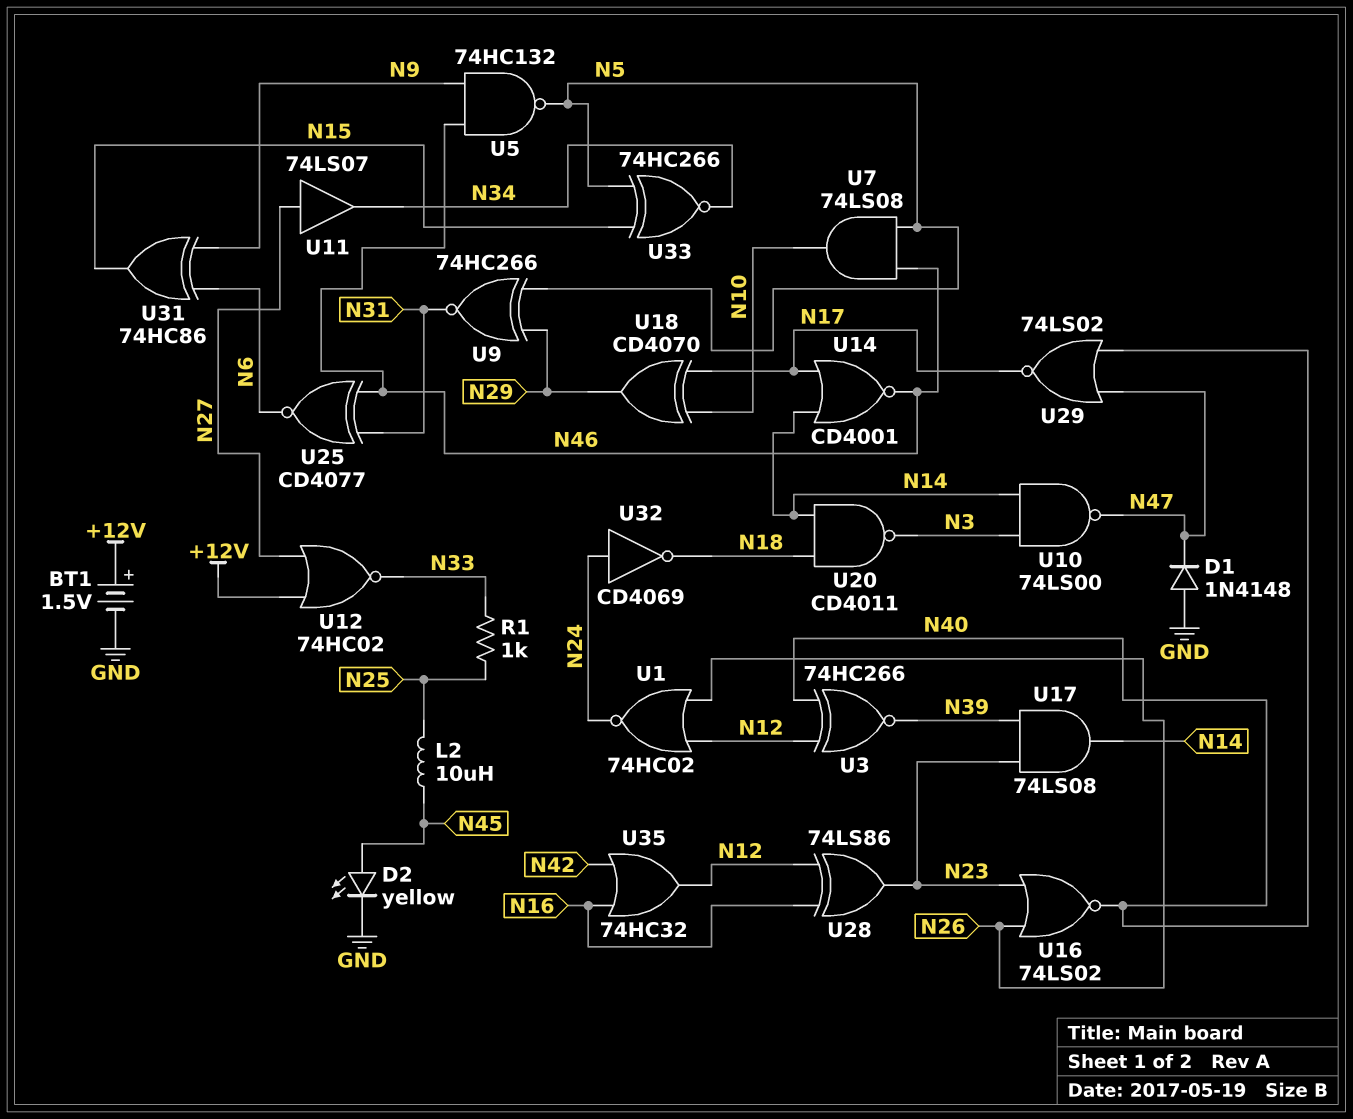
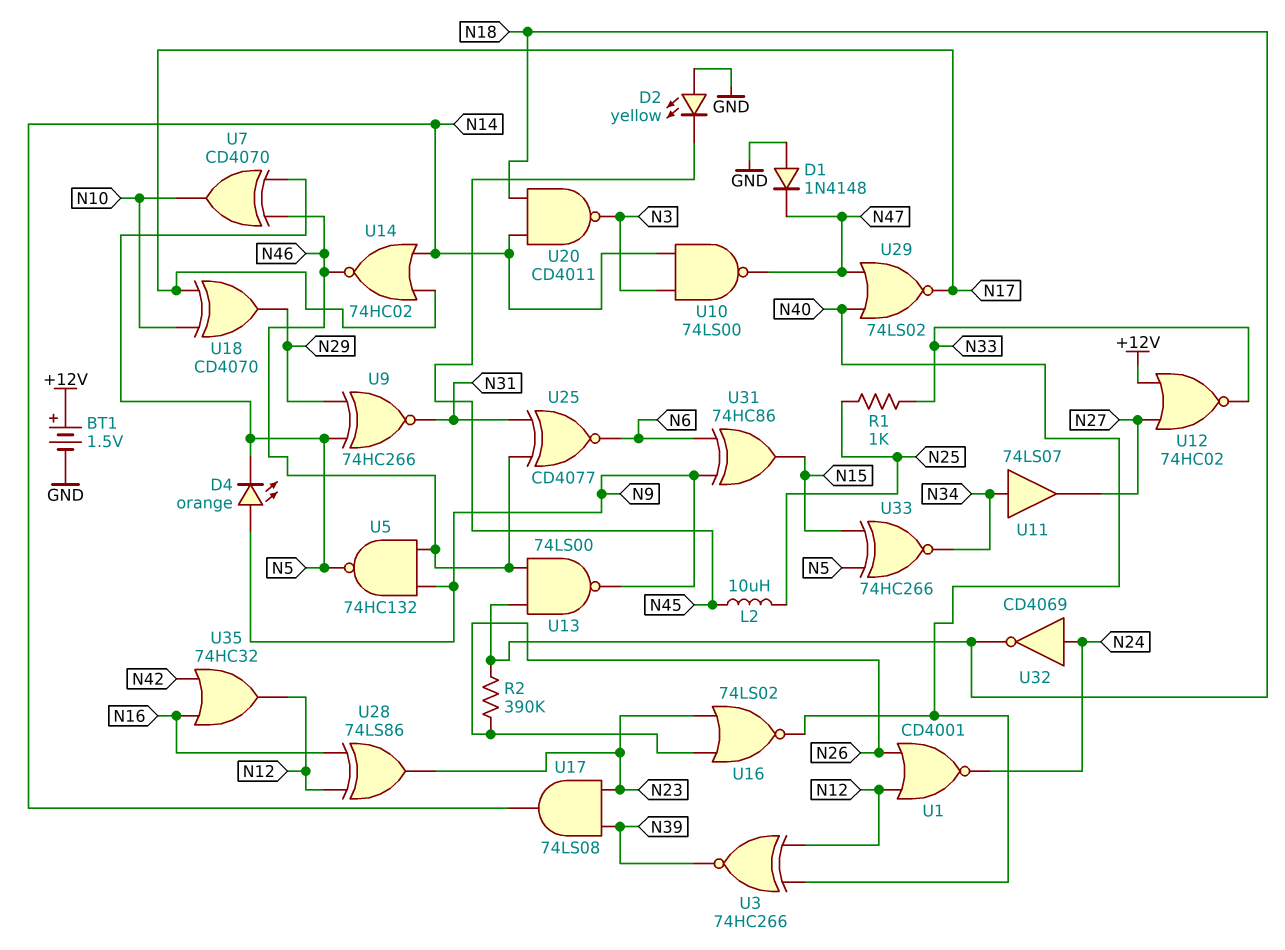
D2: LED yellow (A N45, K GND) -> LED yellow (A GND, K N45)
D4: none -> LED orange (A N9, K N5)
R2: none -> 390k (N18, N26)
U1: NOR 74HC02 (in N12, in N26, out N24) -> NOR CD4001 (in N12, in N26, out N24)
U7: AND 74LS08 (in N5, in N46, out N10) -> XOR CD4070 (in N5, in N46, out N10)
U11: buffer 74LS07 (in N27, out N34) -> buffer 74LS07 (in N34, out N27)
U13: none -> NAND 74LS00 (in N18, in N46, out N9)
U14: NOR CD4001 (in N14, in N17, out N46) -> NOR 74HC02 (in N14, in N17, out N46)

